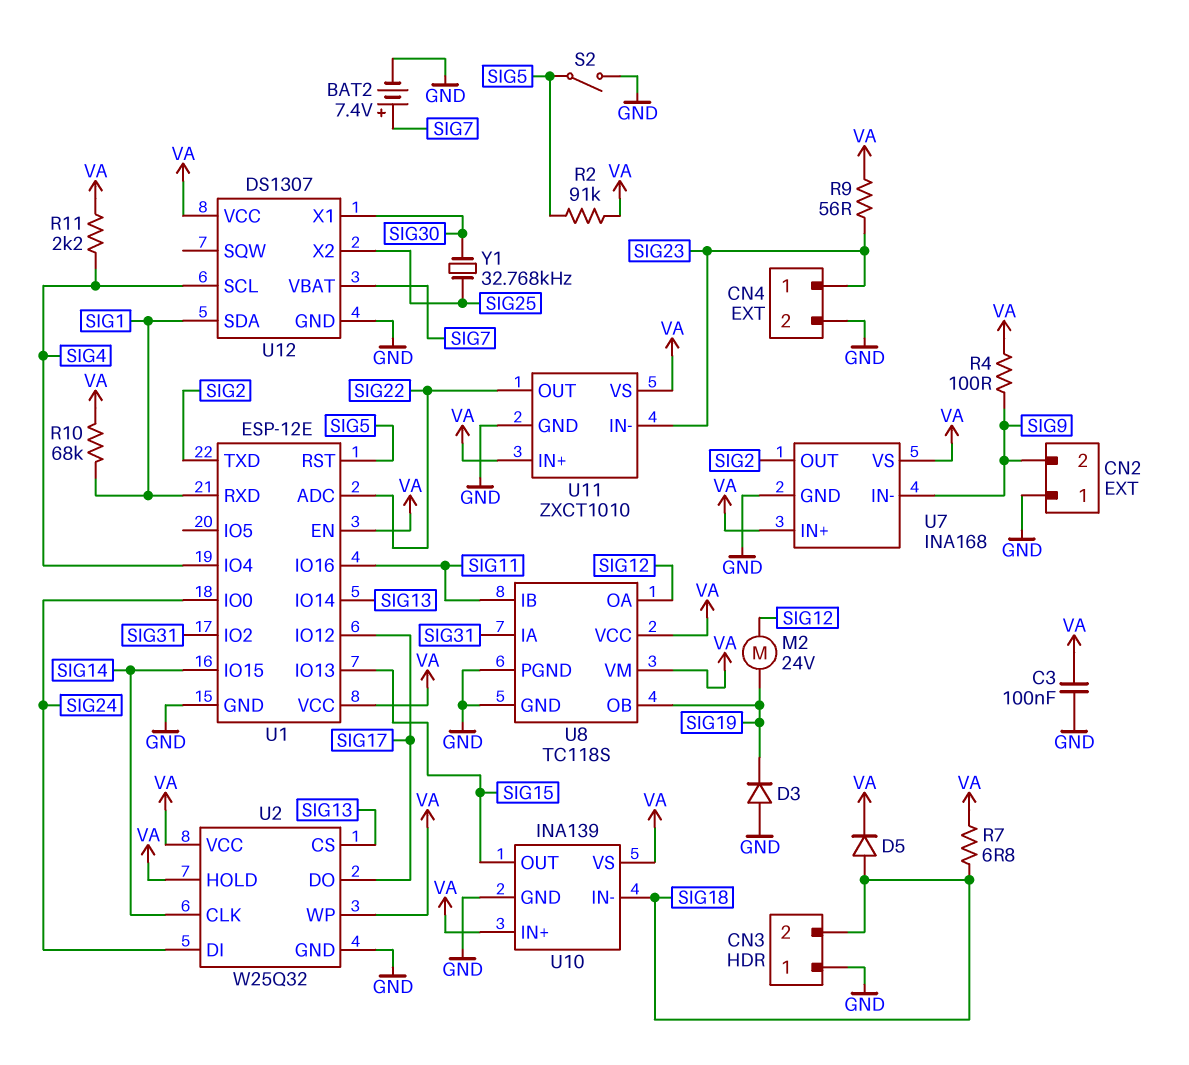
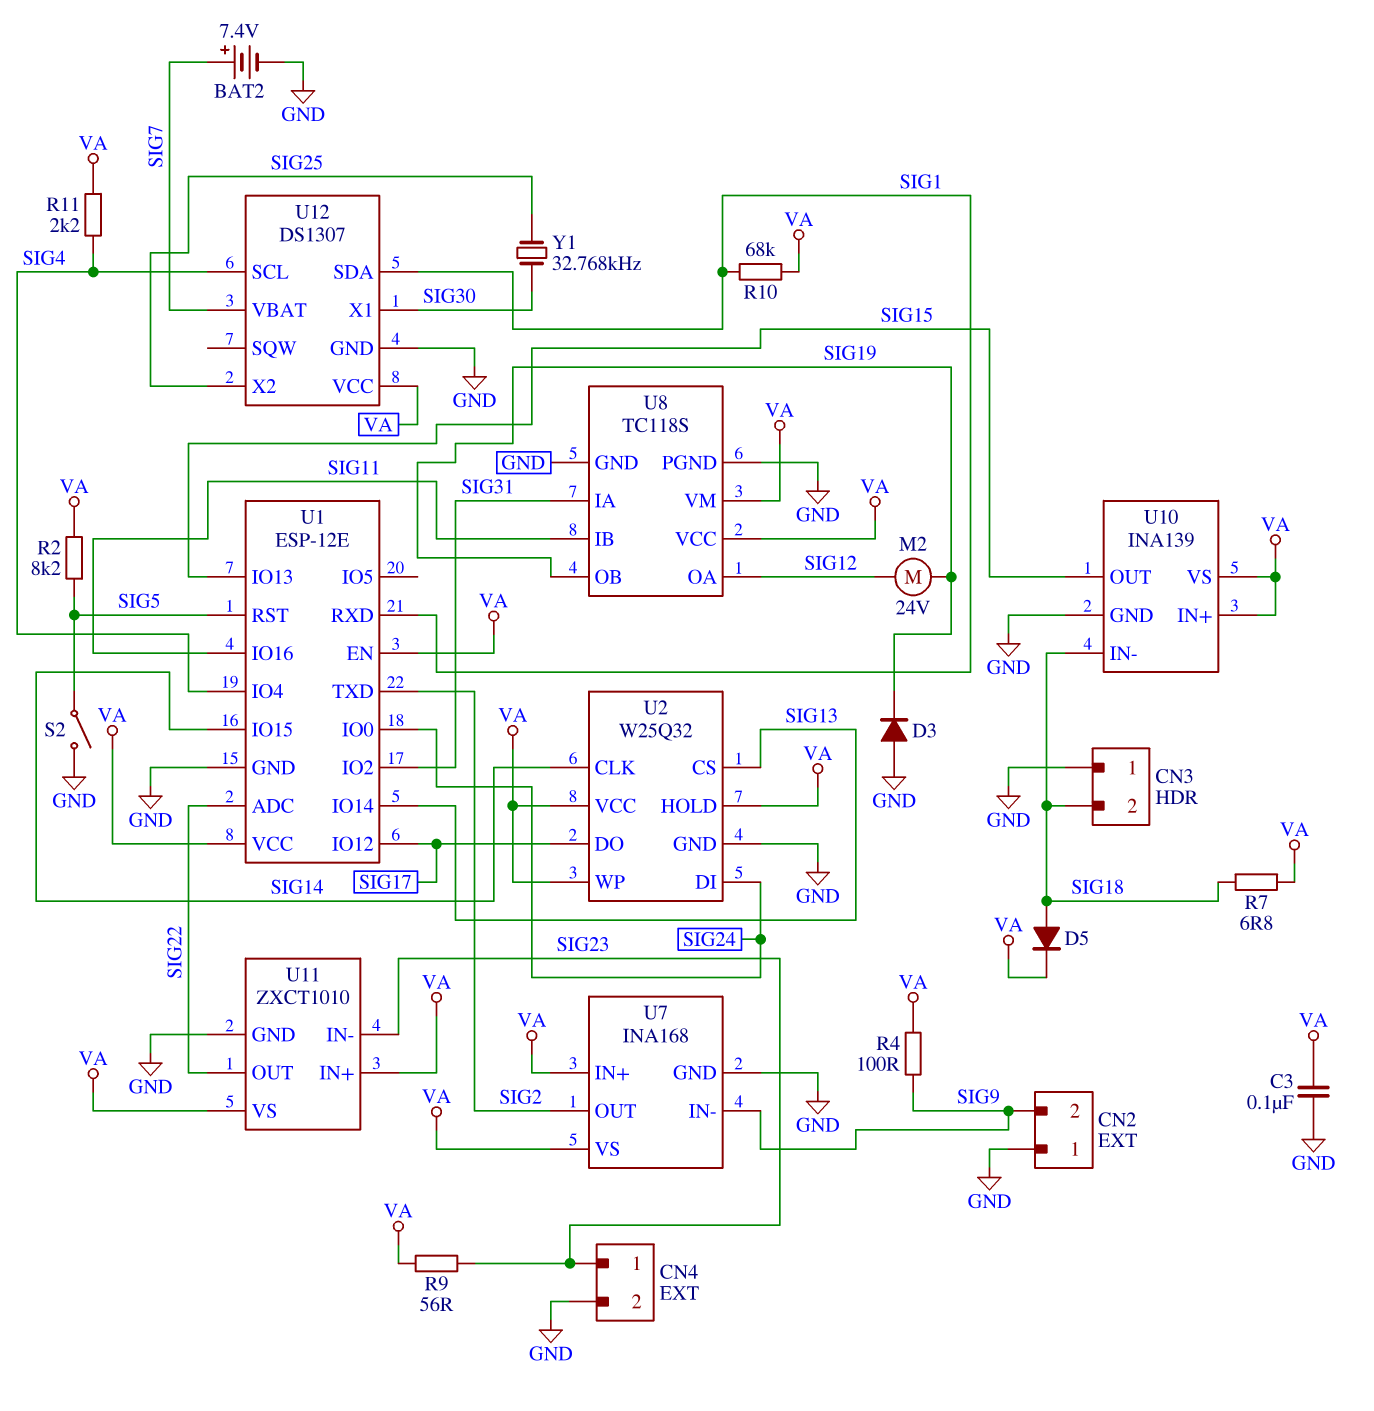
R2: 91k (SIG5, VA) -> 8.2k (SIG5, VA)

